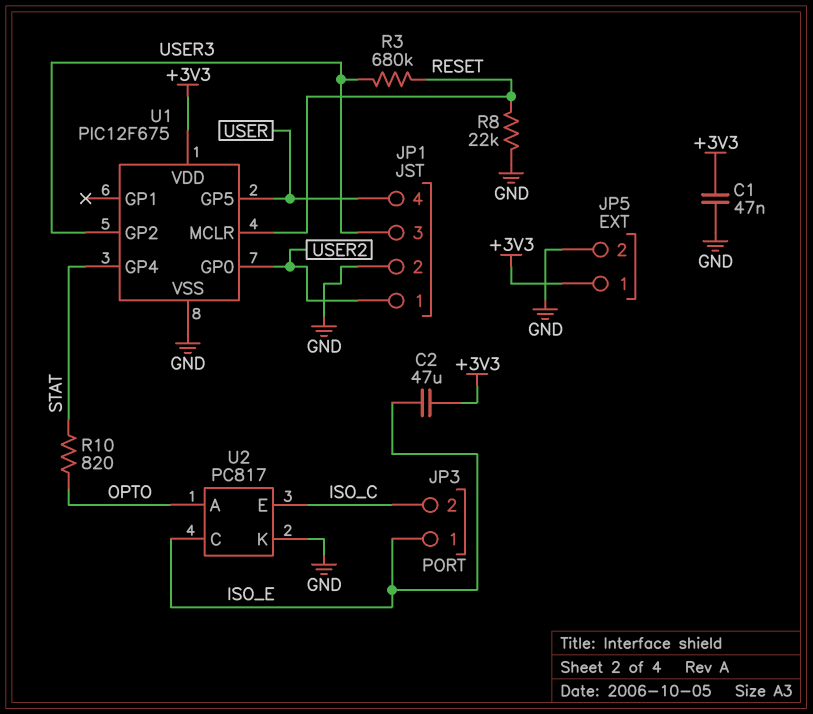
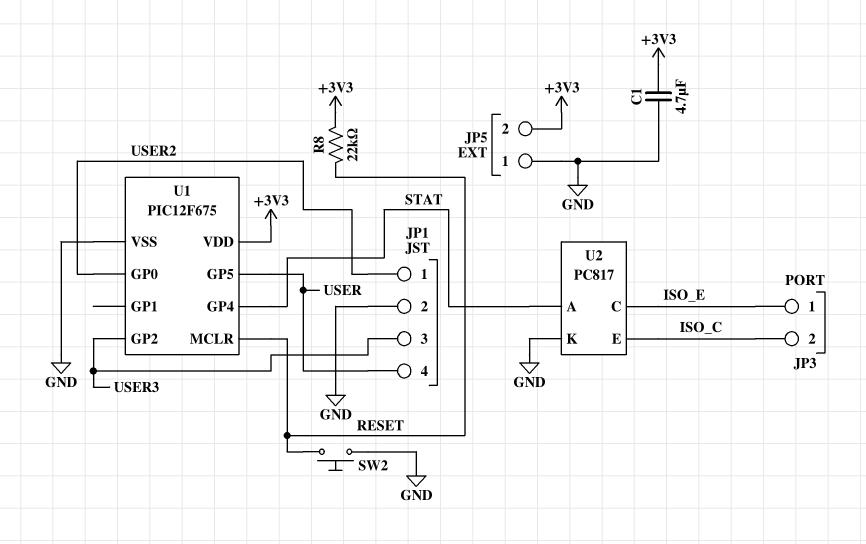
C1: 47nF (+3V3, GND) -> 4.7uF (+3V3, GND)
C2: 47uF (+3V3, ISO_E) -> none
JP5 pin 1: +3V3 -> GND
JP5 pin 2: GND -> +3V3
R3: 680k (RESET, USER3) -> none
R8: 22k (GND, RESET) -> 22k (+3V3, RESET)
R10: 820 (OPTO, STAT) -> none
SW2: none -> button (GND, RESET)
U2 pin A: OPTO -> STAT

